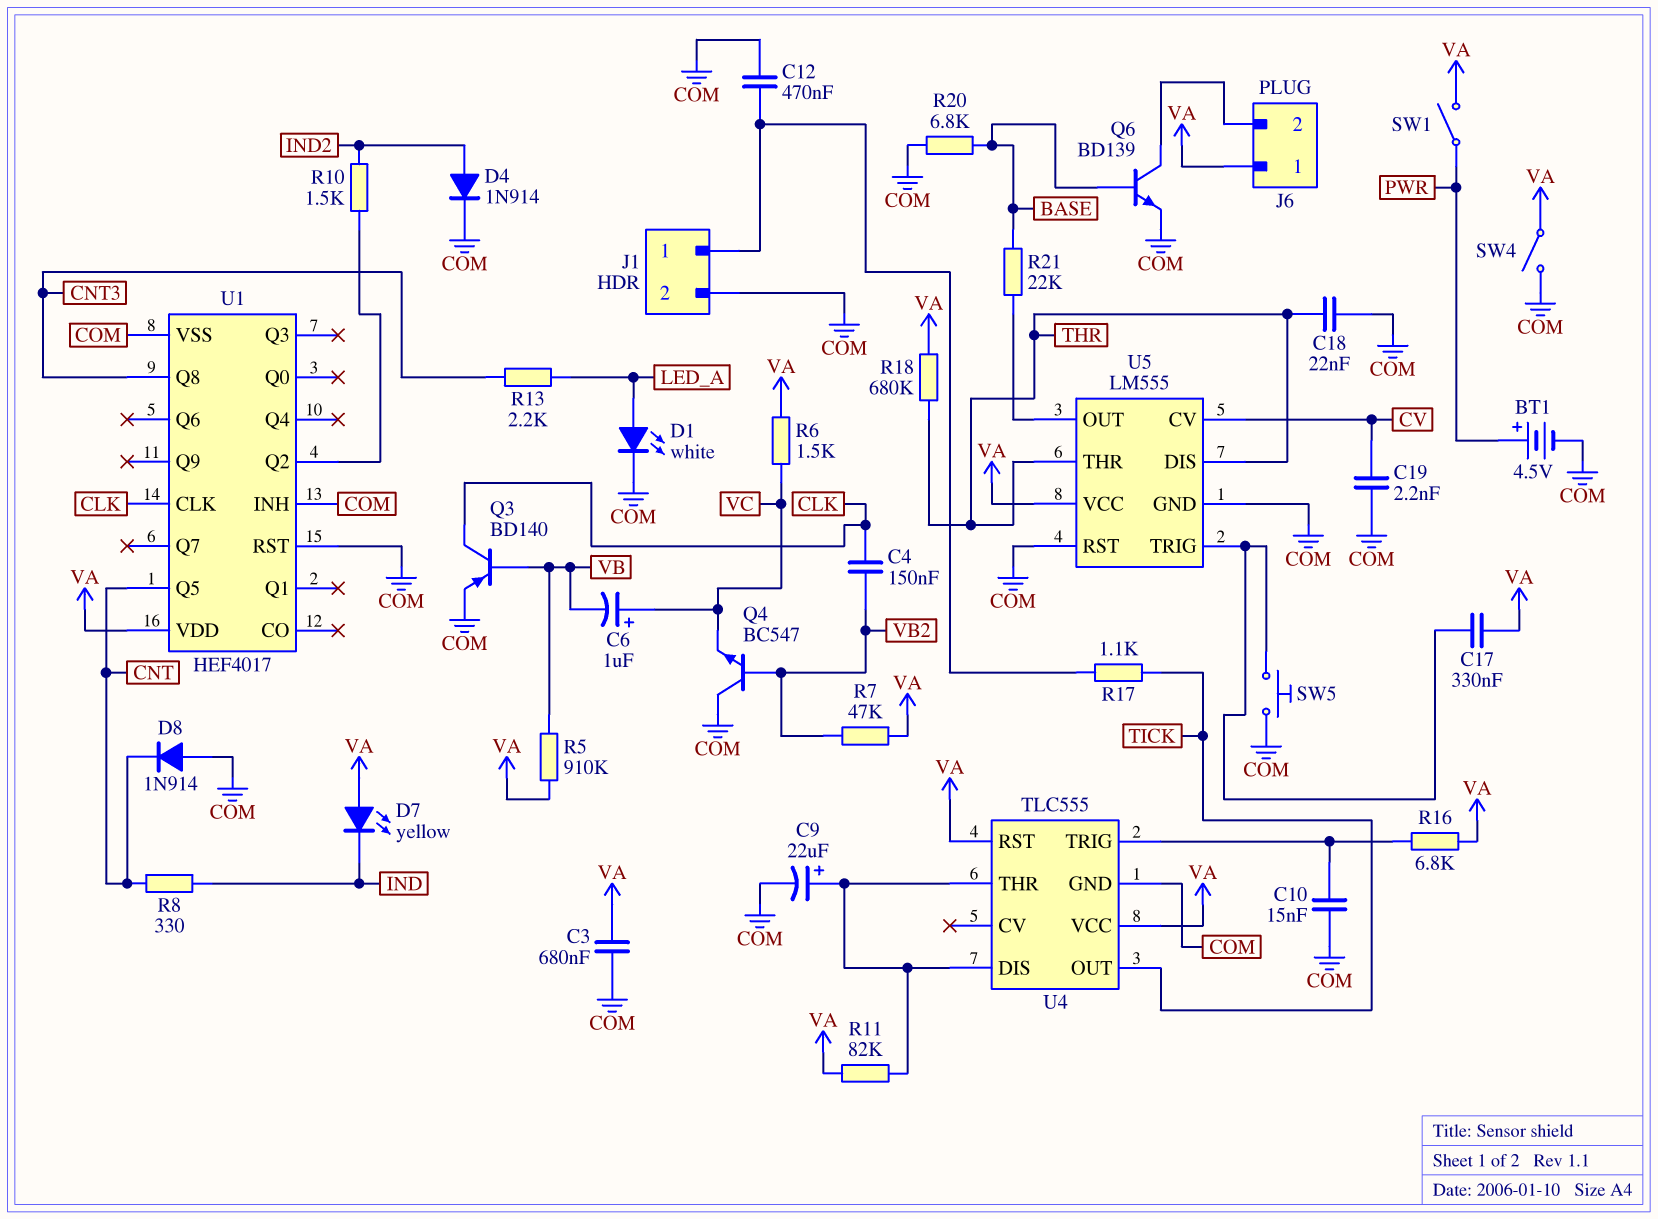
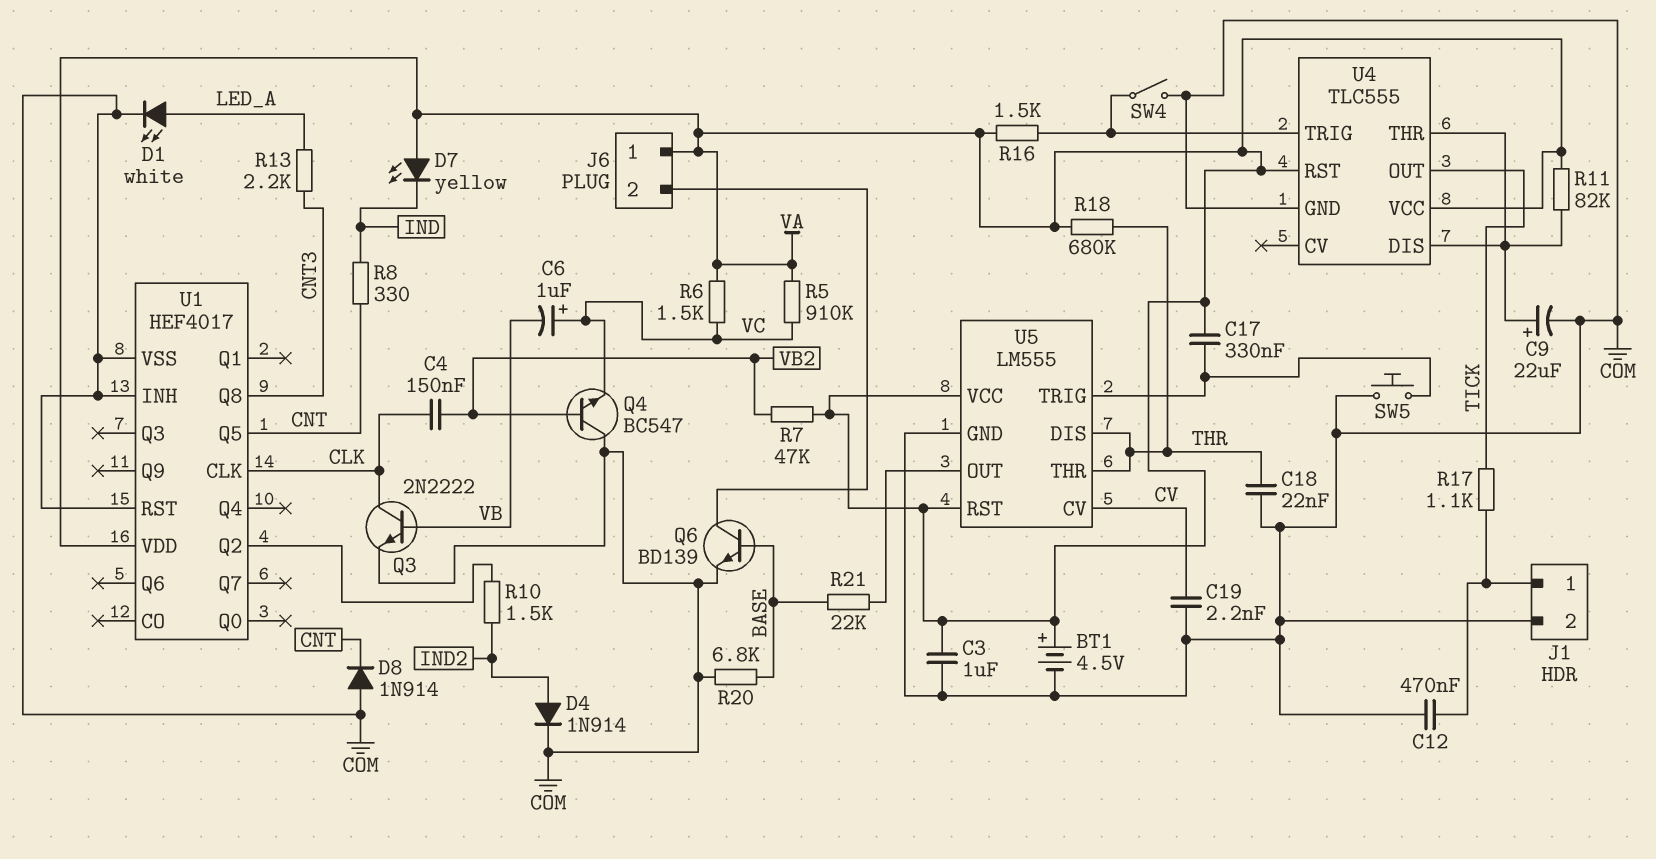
BT1: 4.5V (plus PWR, minus COM) -> 4.5V (plus VA, minus COM)
C3: 680nF (COM, VA) -> 1uF (COM, VA)
C10: 15nF (COM, U4/TRIG) -> none
Q3: PNP BD140 (B VB, C CLK, E COM) -> NPN 2N2222 (B VB, C CLK, E COM)
R5: 910k (VA, VB) -> 910k (VA, VC)
R16: 6.8k (U4/TRIG, VA) -> 1.5k (U4/TRIG, VA)
SW1: switch (PWR, VA) -> none
SW4: switch (COM, VA) -> switch (COM, U4/TRIG)
U5 pin RST: COM -> VA

